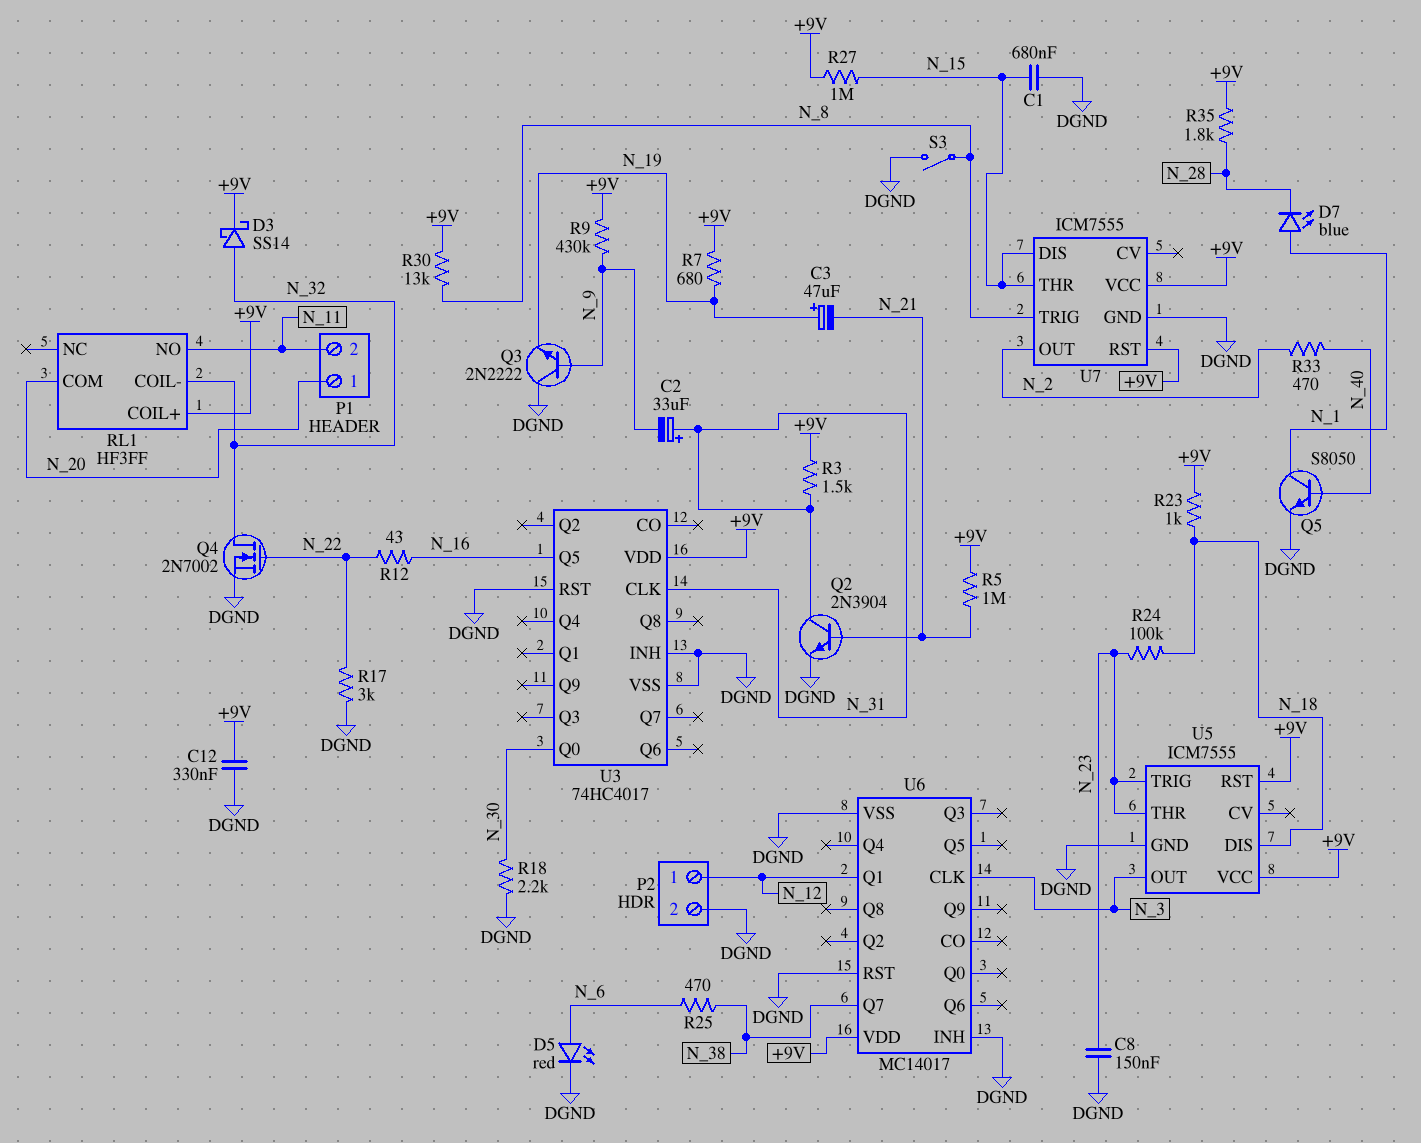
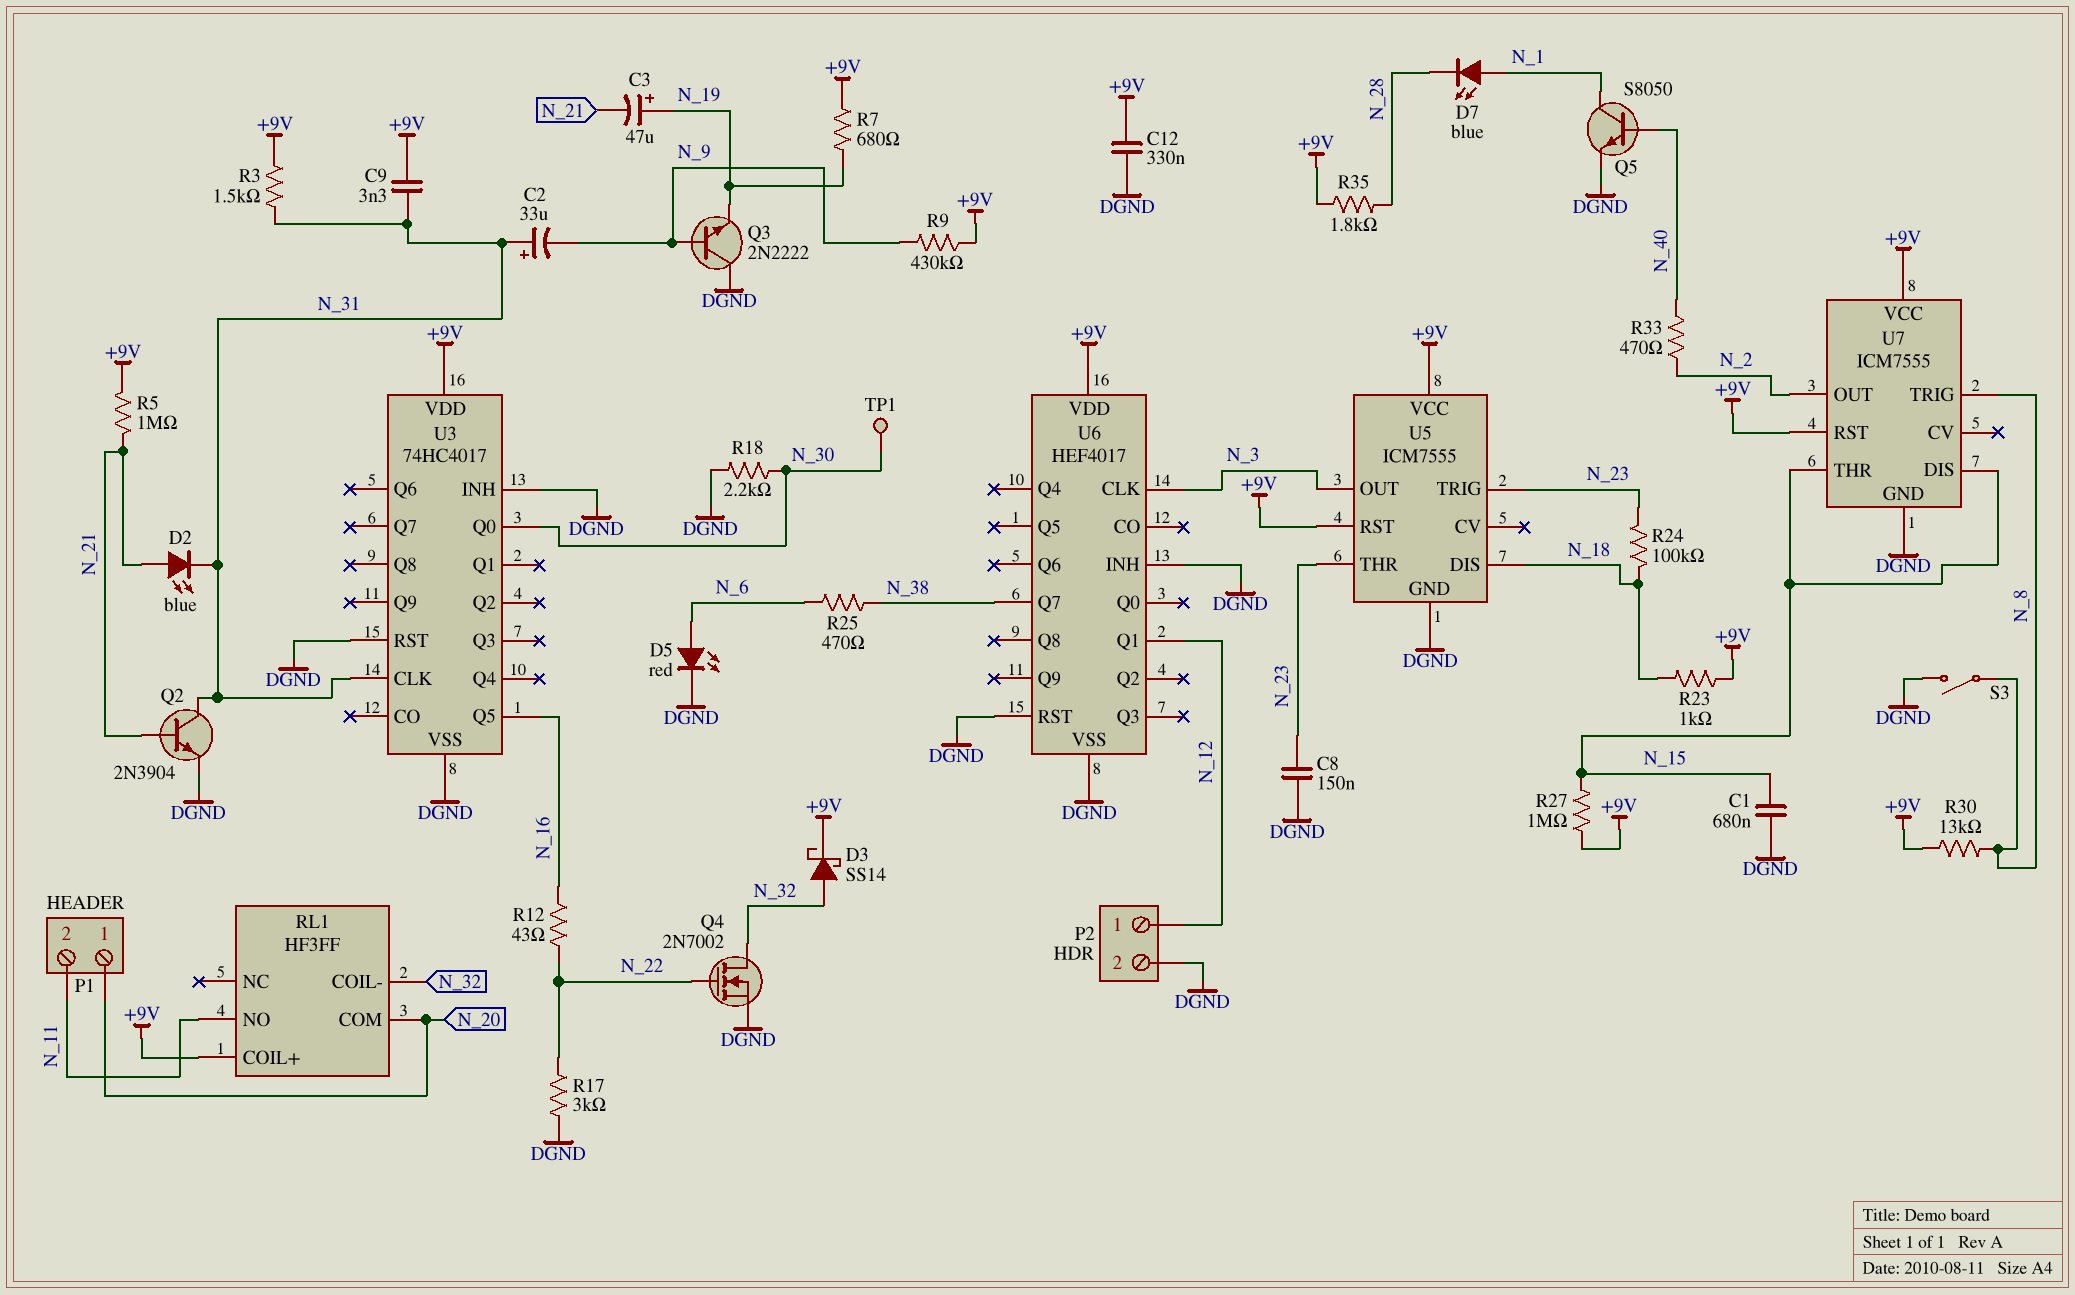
C9: none -> 3.3nF (+9V, N_31)
D2: none -> LED blue (A N_21, K N_31)
TP1: none -> test point (N_30)
U6: MC14017 -> HEF4017

